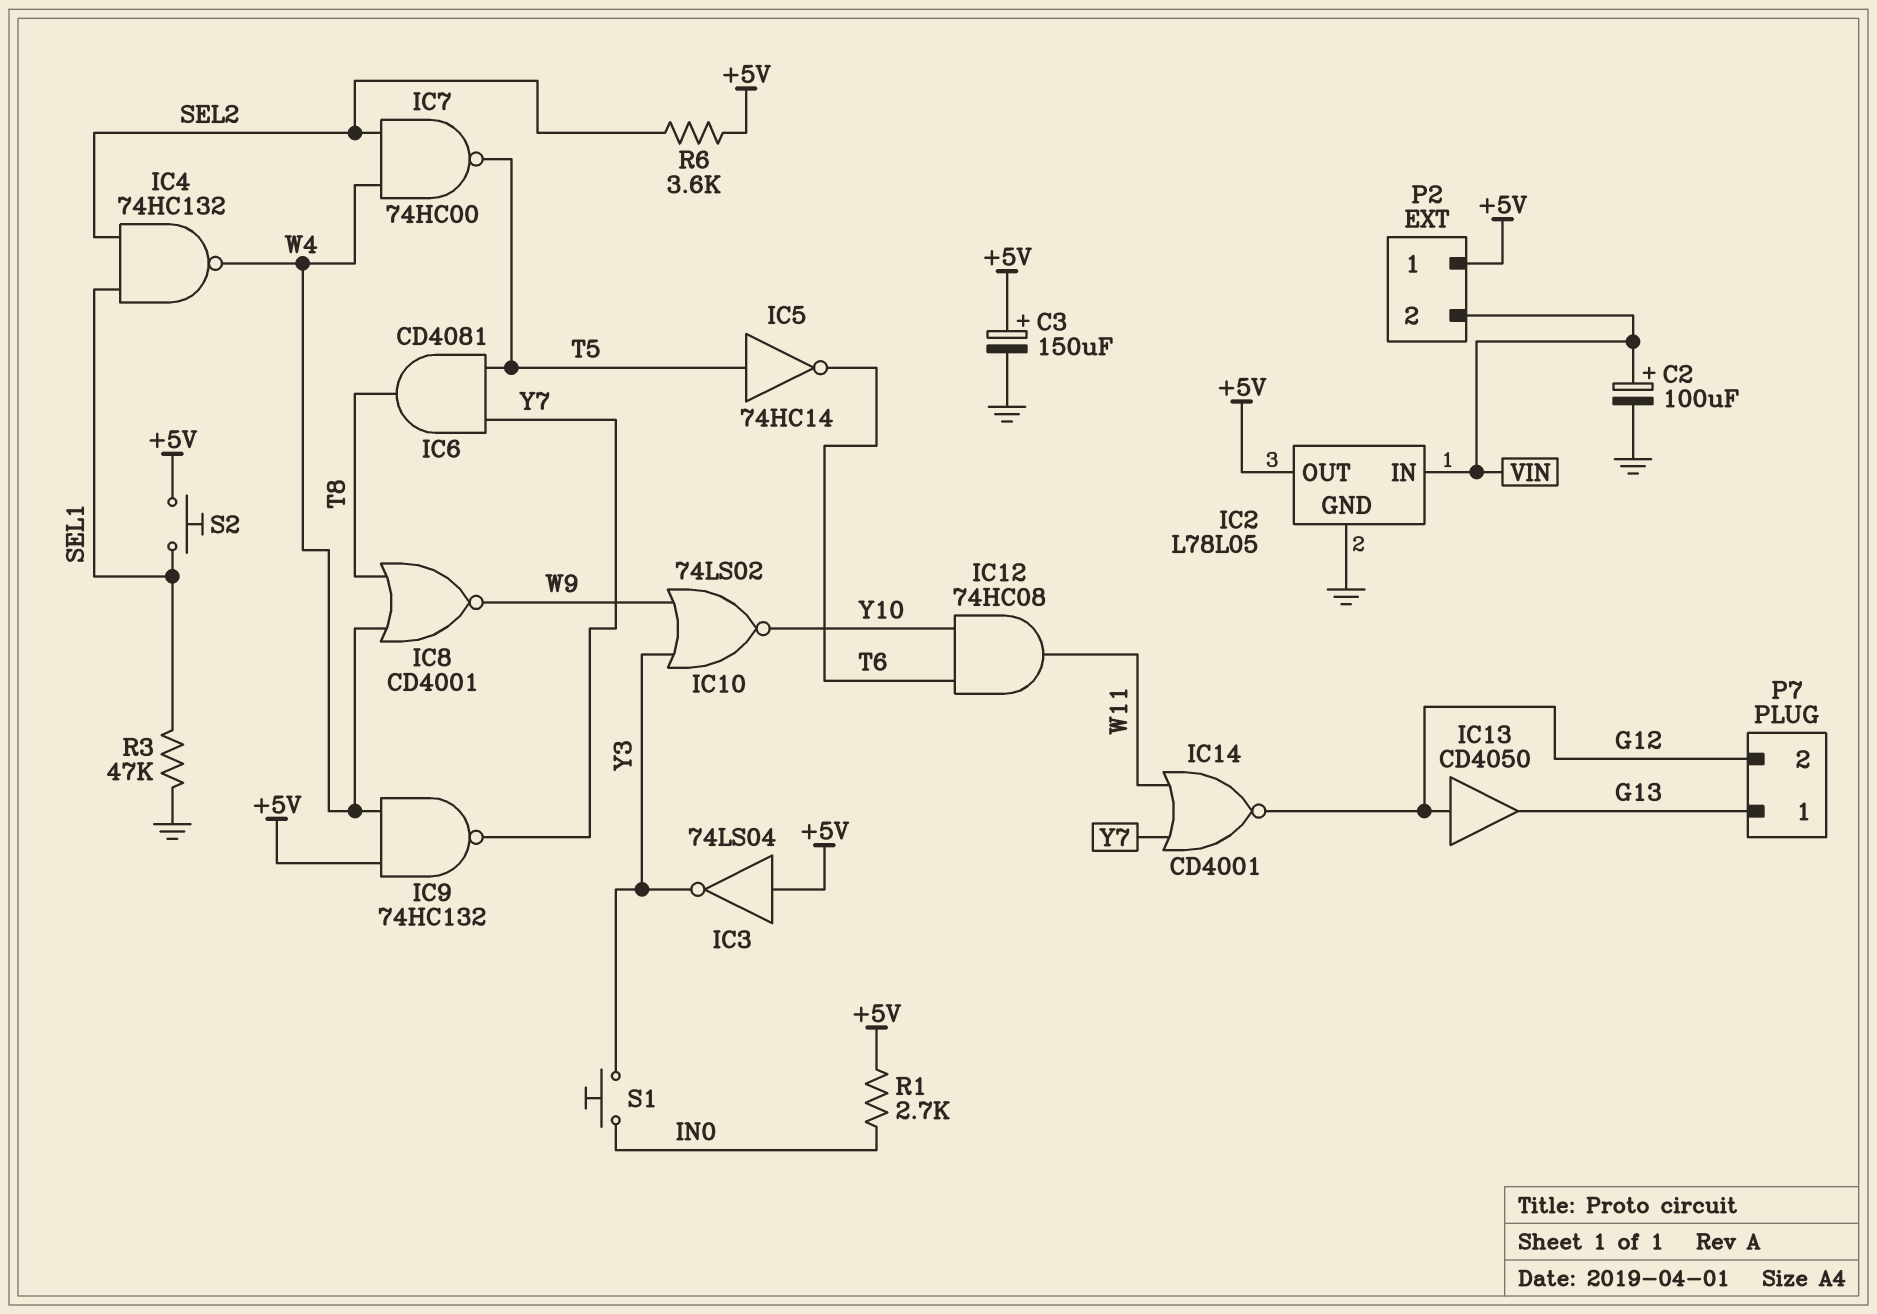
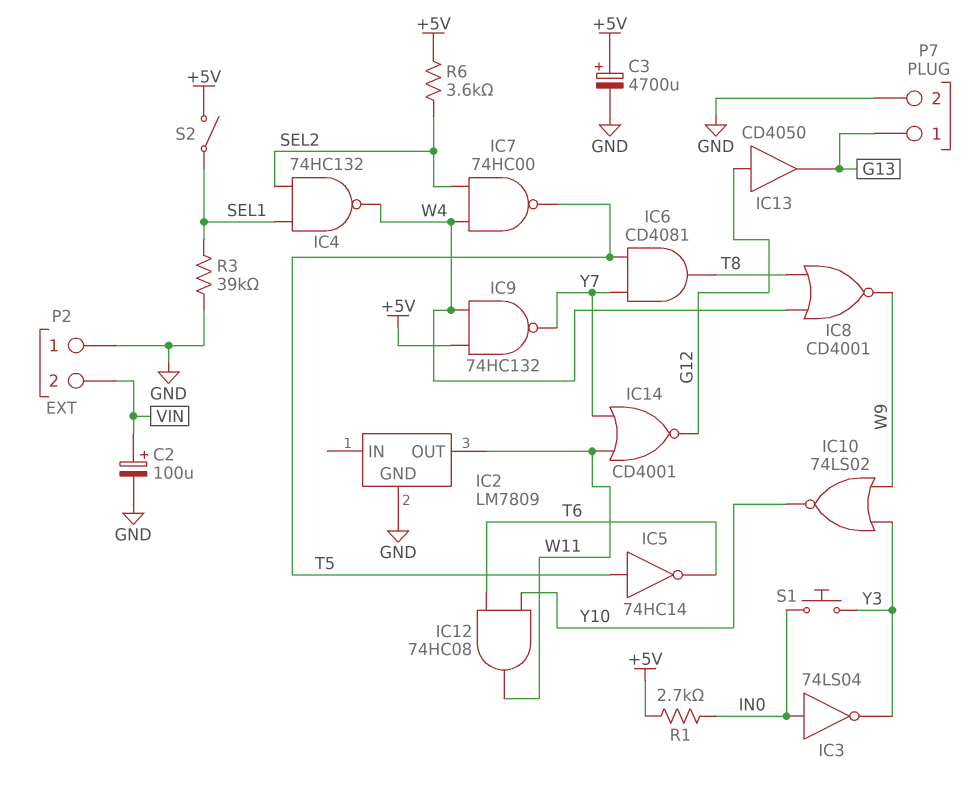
C3: 150uF (plus +5V, minus GND) -> 4700uF (plus +5V, minus GND)
IC2: L78L05 -> LM7809
IC2 pin IN: VIN -> none
IC2 pin OUT: +5V -> W11
IC3: NOT 74LS04 (in +5V, out Y3) -> NOT 74LS04 (in IN0, out Y3)
P2 pin 1: +5V -> GND
P7 pin 2: G12 -> GND
R3: 47k (GND, SEL1) -> 39k (GND, SEL1)
S2: button (+5V, SEL1) -> switch (+5V, SEL1)

